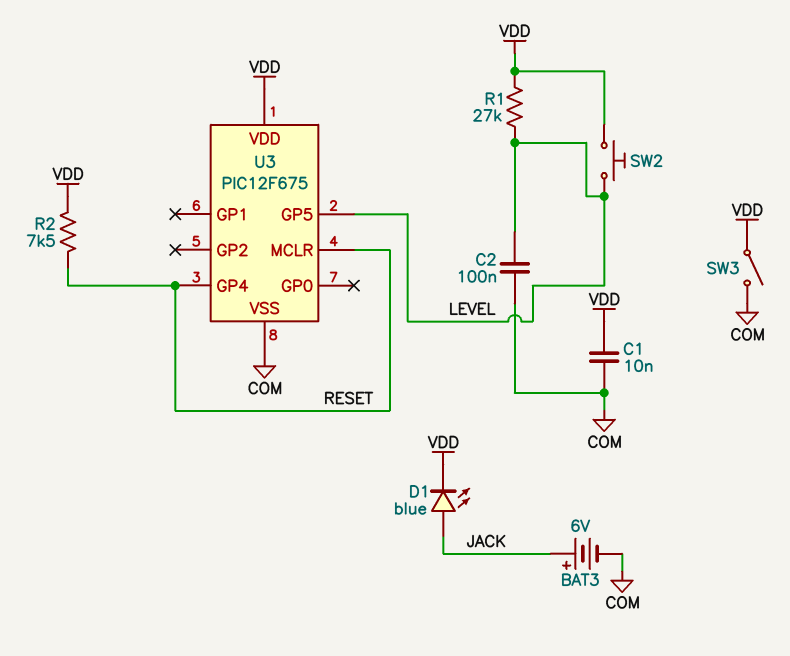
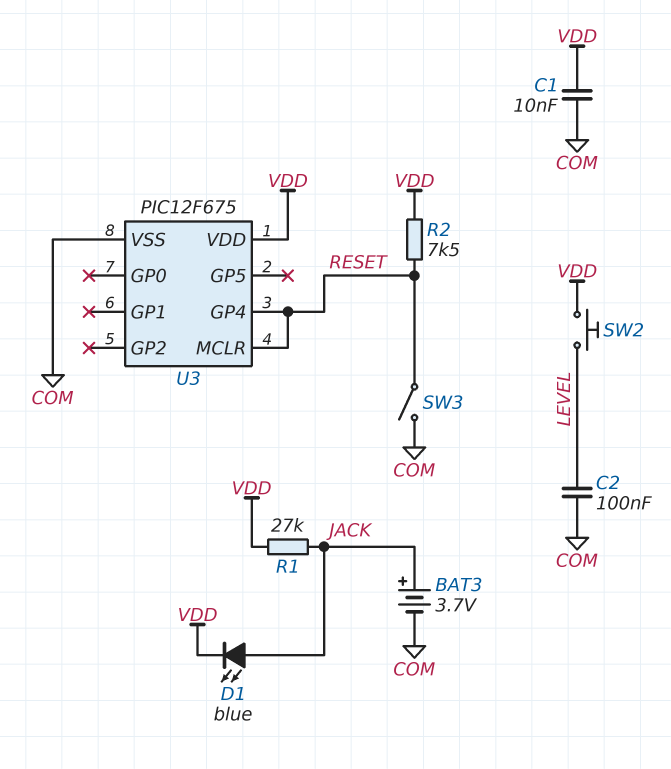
BAT3: 6V (plus JACK, minus COM) -> 3.7V (plus JACK, minus COM)
R1: 27k (LEVEL, VDD) -> 27k (JACK, VDD)
SW3: switch (COM, VDD) -> switch (COM, RESET)
U3 pin GP5: LEVEL -> none

